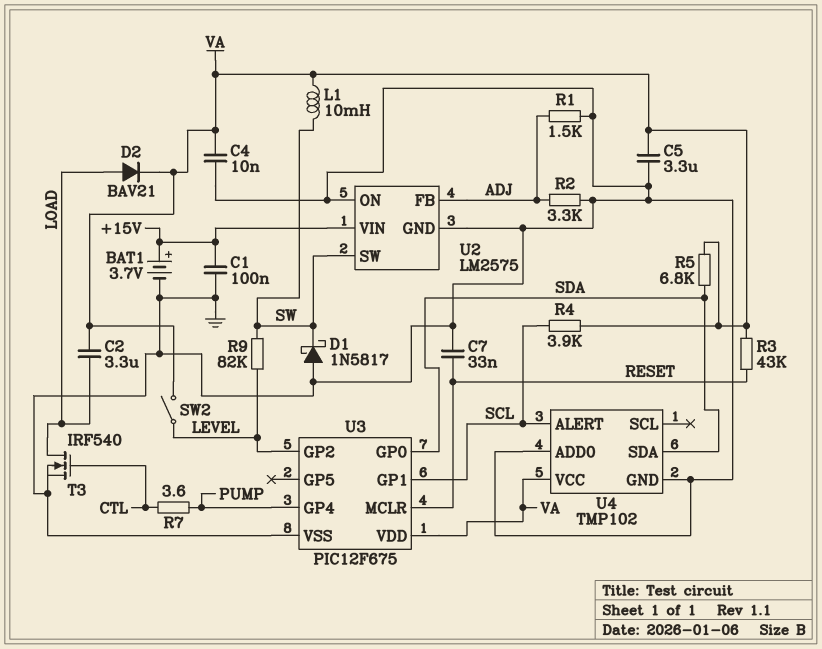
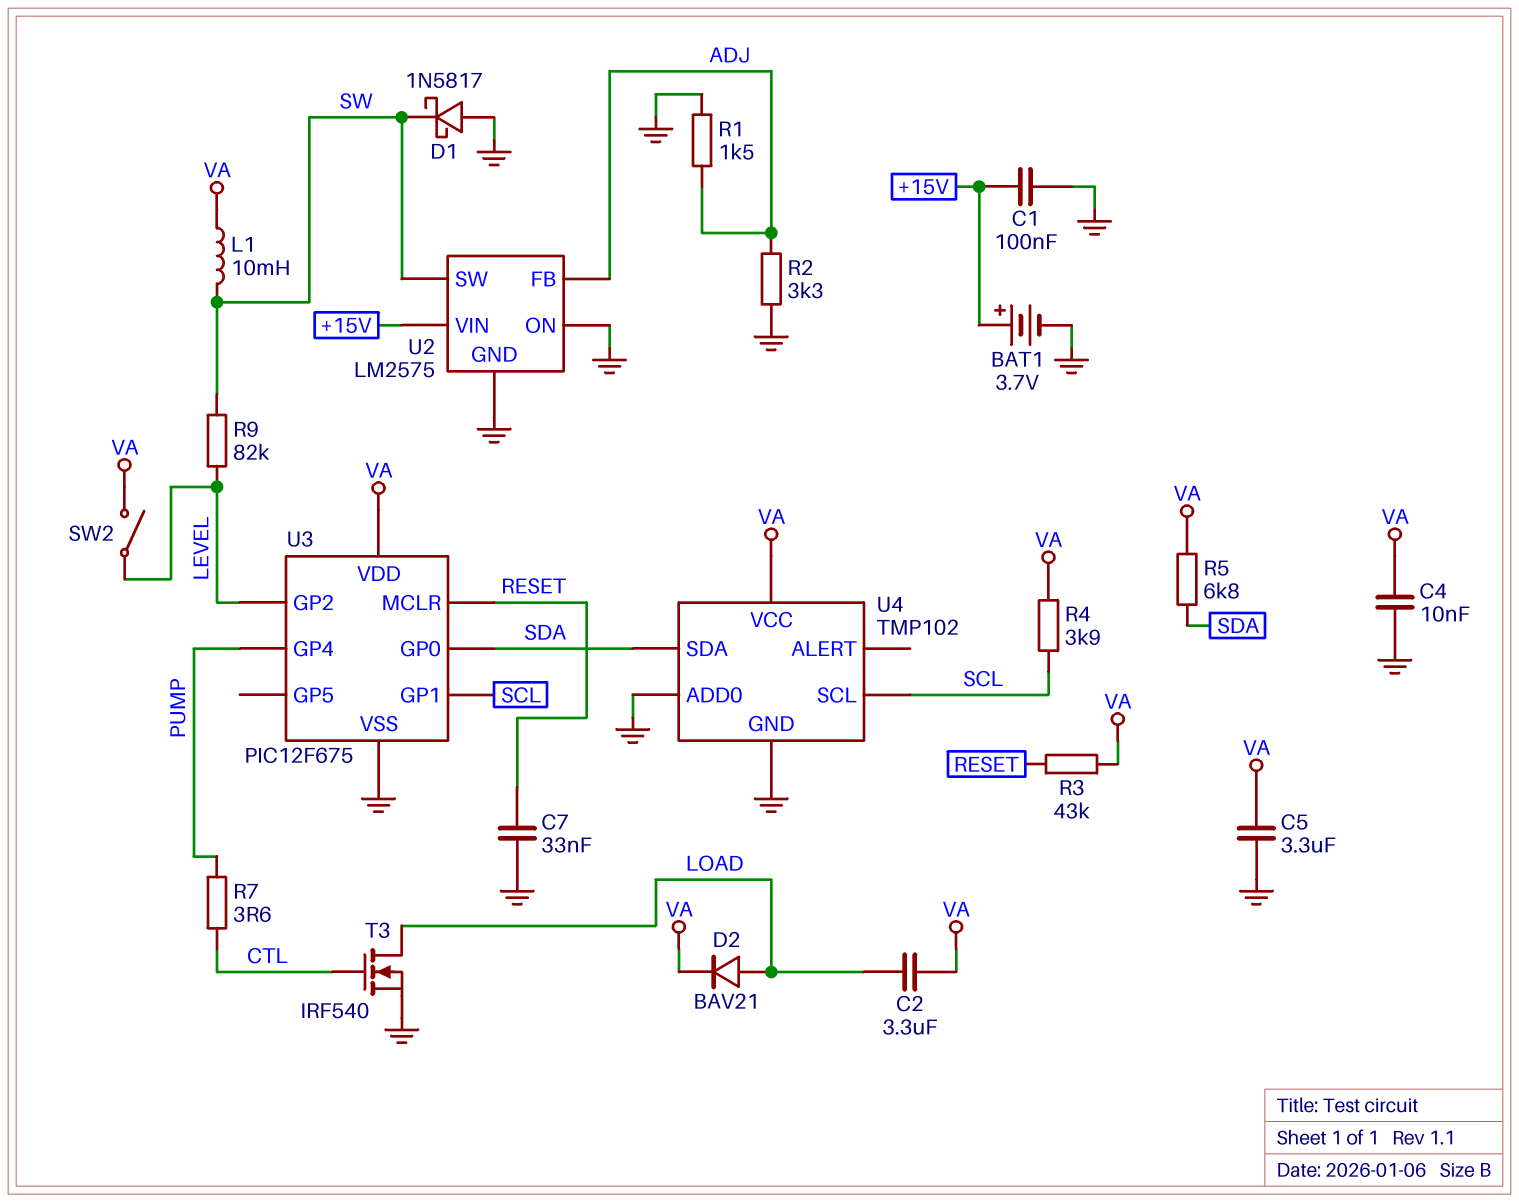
U4 pin ALERT: SCL -> none
U4 pin SCL: none -> SCL

